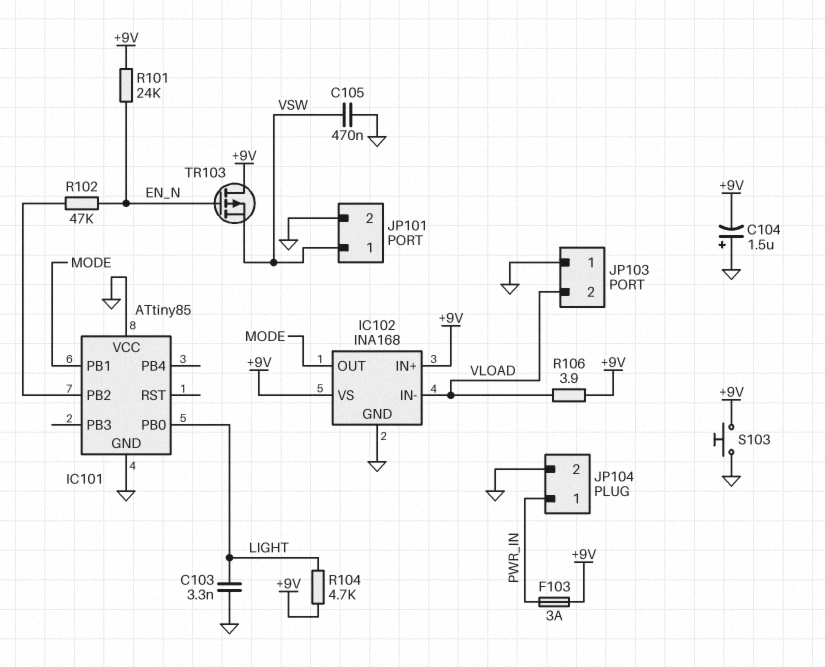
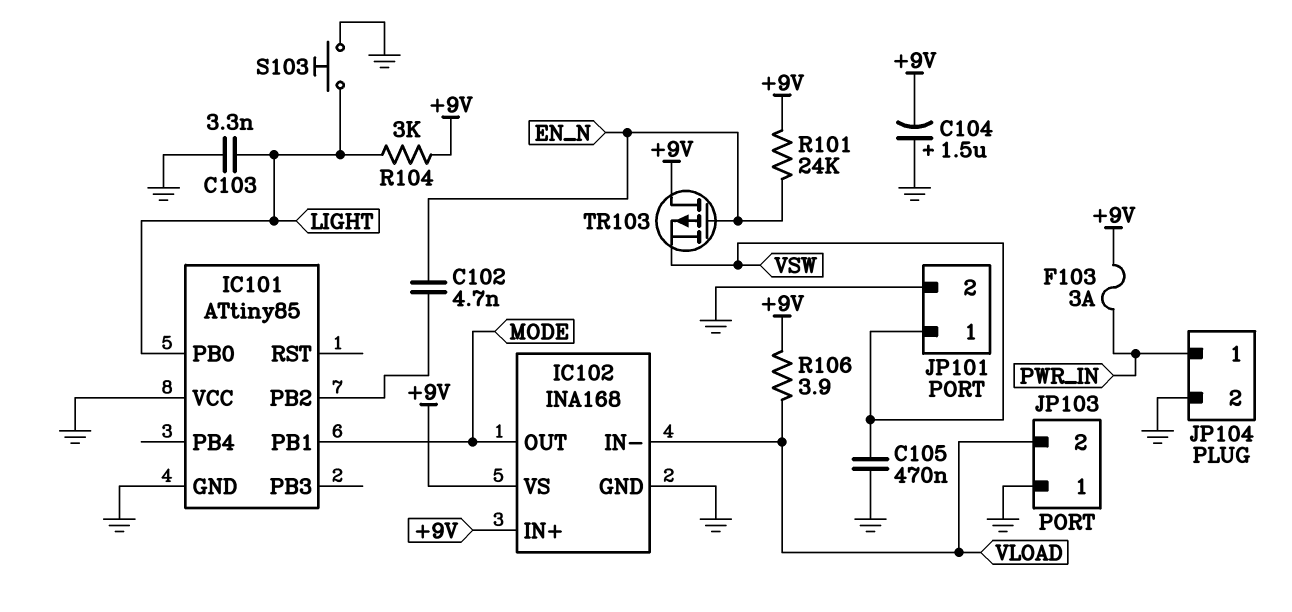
C102: none -> 4.7nF (EN_N, IC101/PB2)
R102: 47k (EN_N, IC101/PB2) -> none
R104: 4.7k (+9V, LIGHT) -> 3k (+9V, LIGHT)
S103: button (+9V, GND) -> button (GND, LIGHT)

